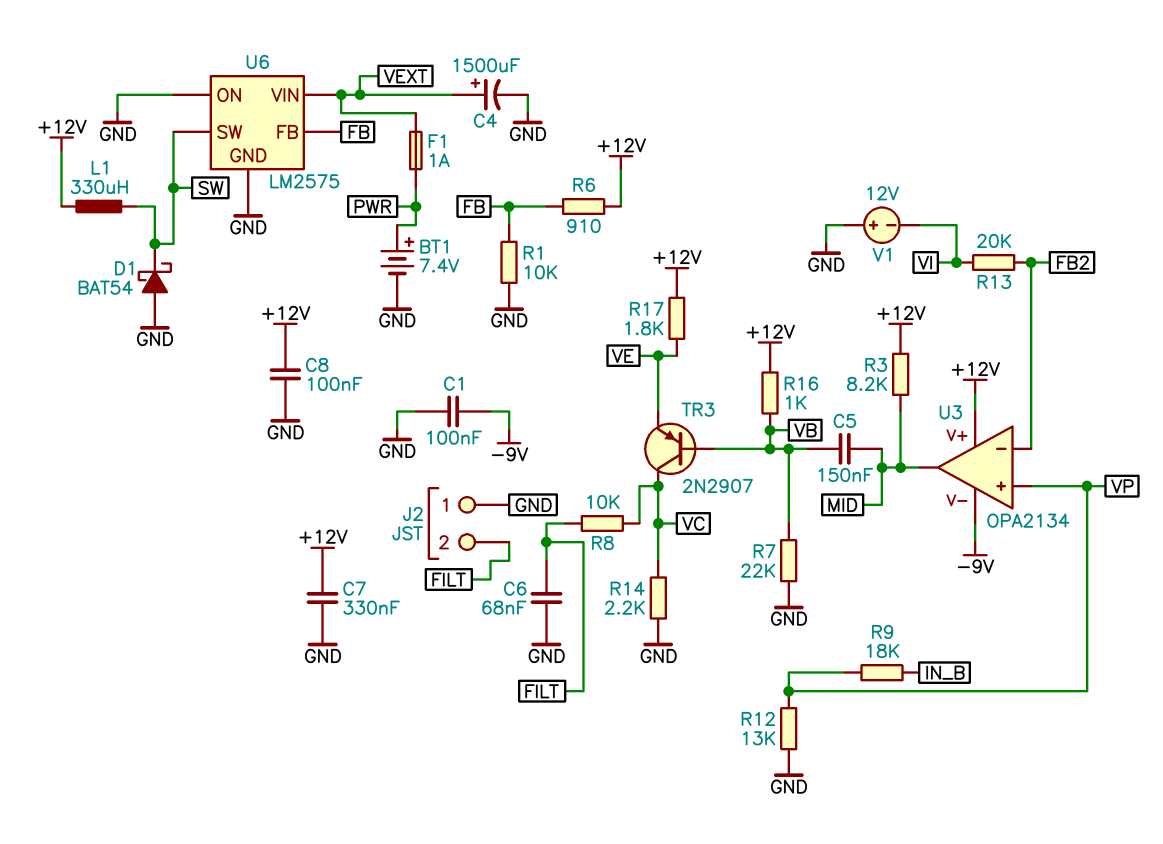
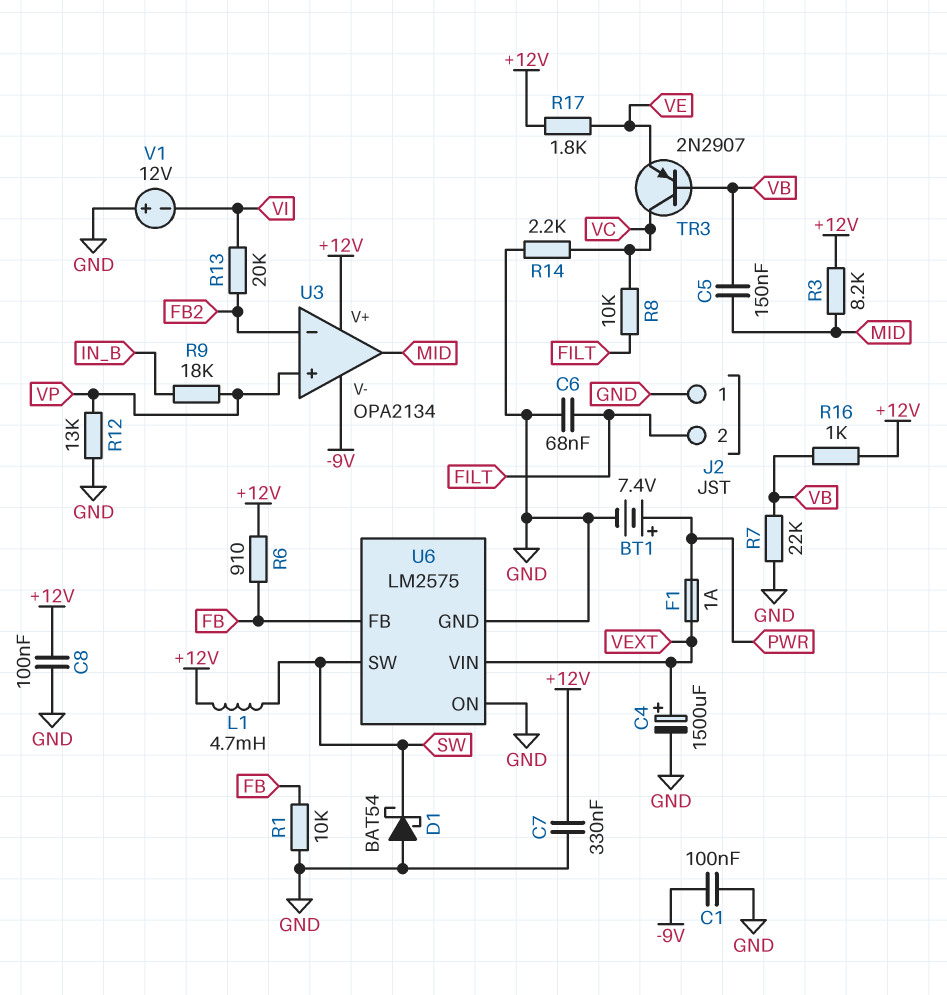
L1: 330uH (+12V, SW) -> 4.7mH (+12V, SW)

